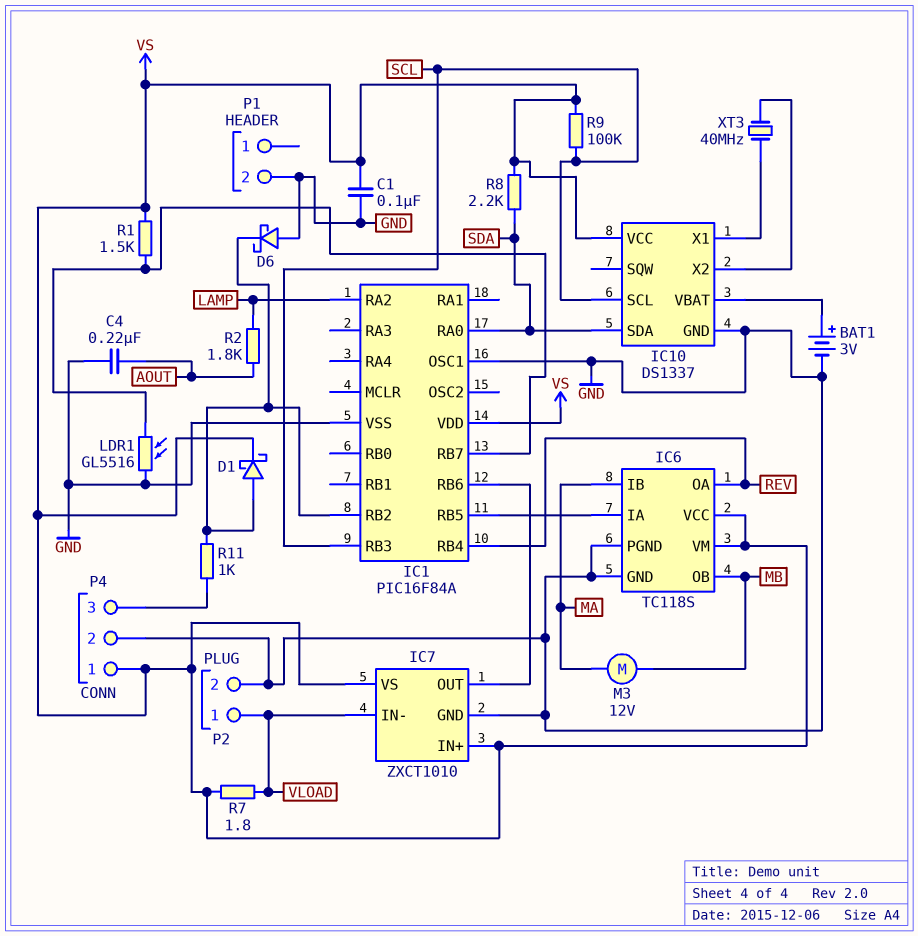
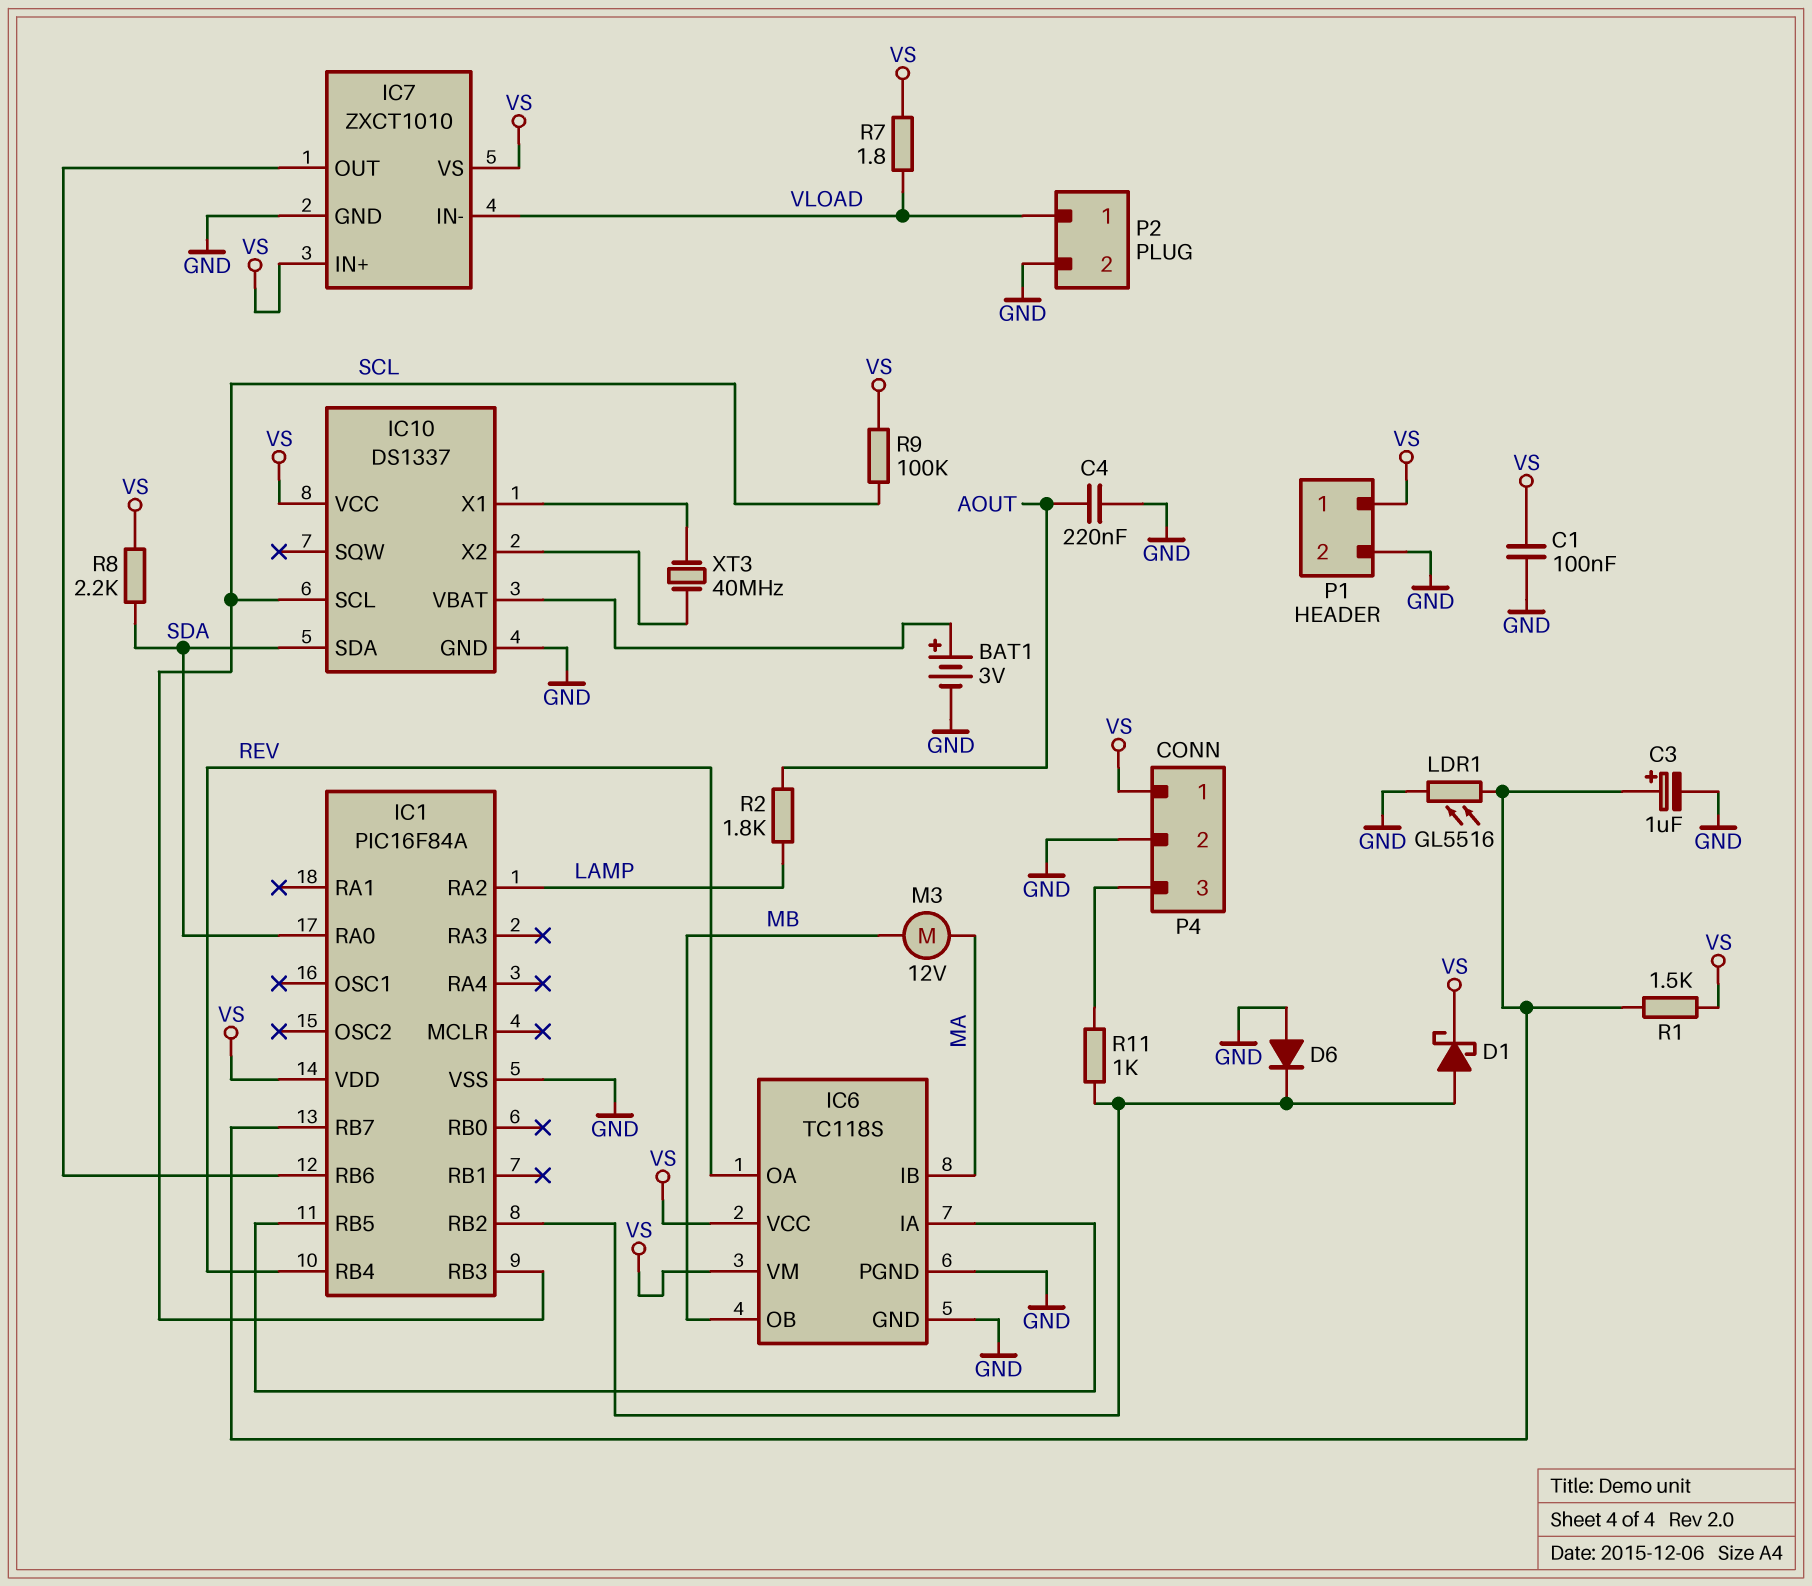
C3: none -> 1uF (plus IC1/RB7, minus GND)
D6: schottky (A GND, K IC1/RB2) -> diode (A GND, K IC1/RB2)
IC1 pin OSC1: GND -> none
P1 pin 1: none -> VS

